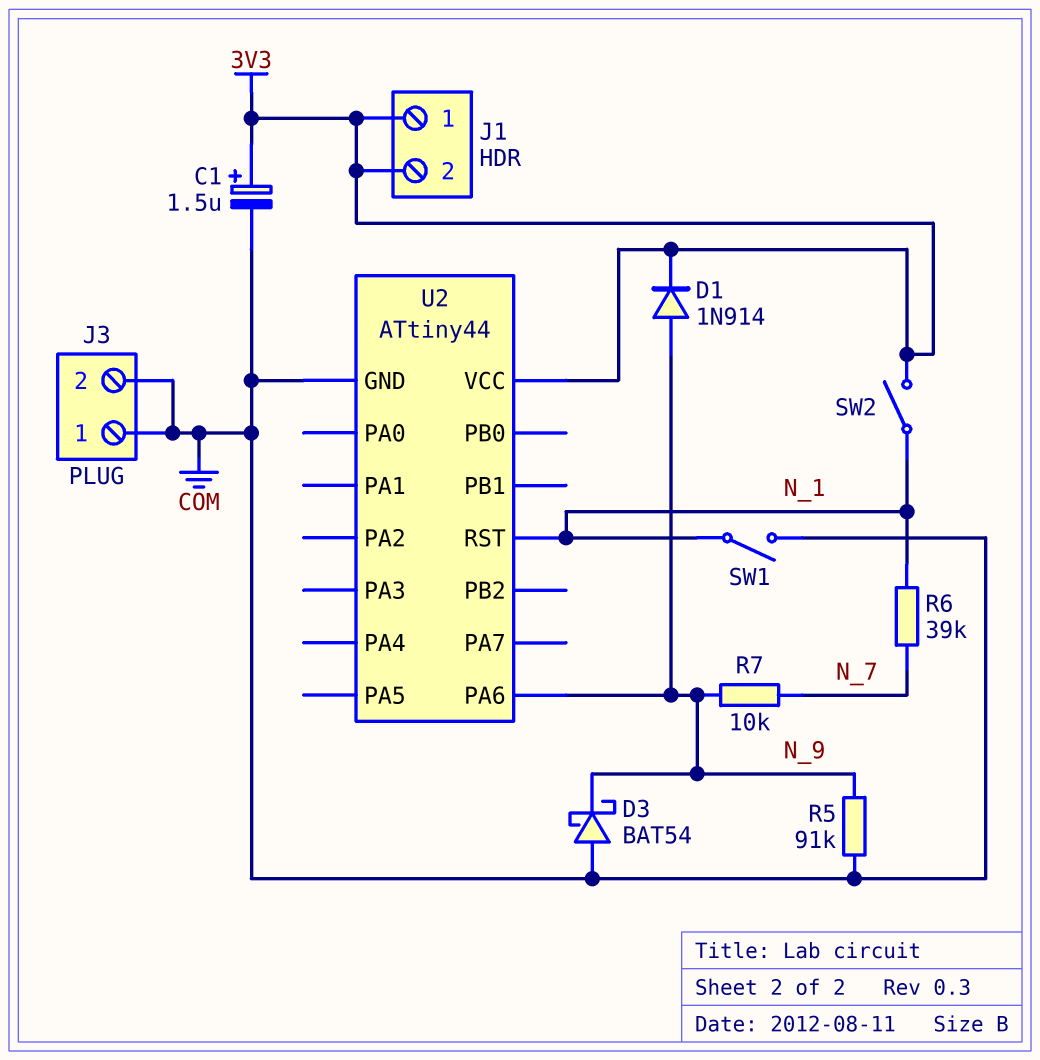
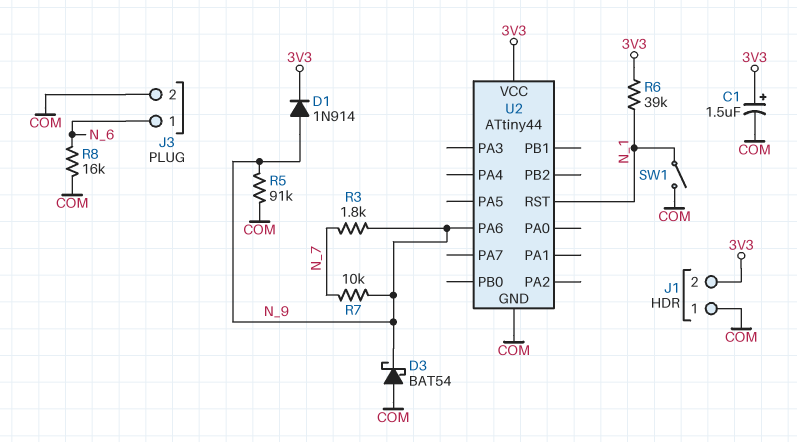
J1 pin 1: 3V3 -> COM
J3 pin 1: COM -> N_6
R3: none -> 1.8k (N_7, N_9)
R6: 39k (N_1, N_7) -> 39k (3V3, N_1)
R8: none -> 16k (COM, N_6)
SW2: switch (3V3, N_1) -> none

